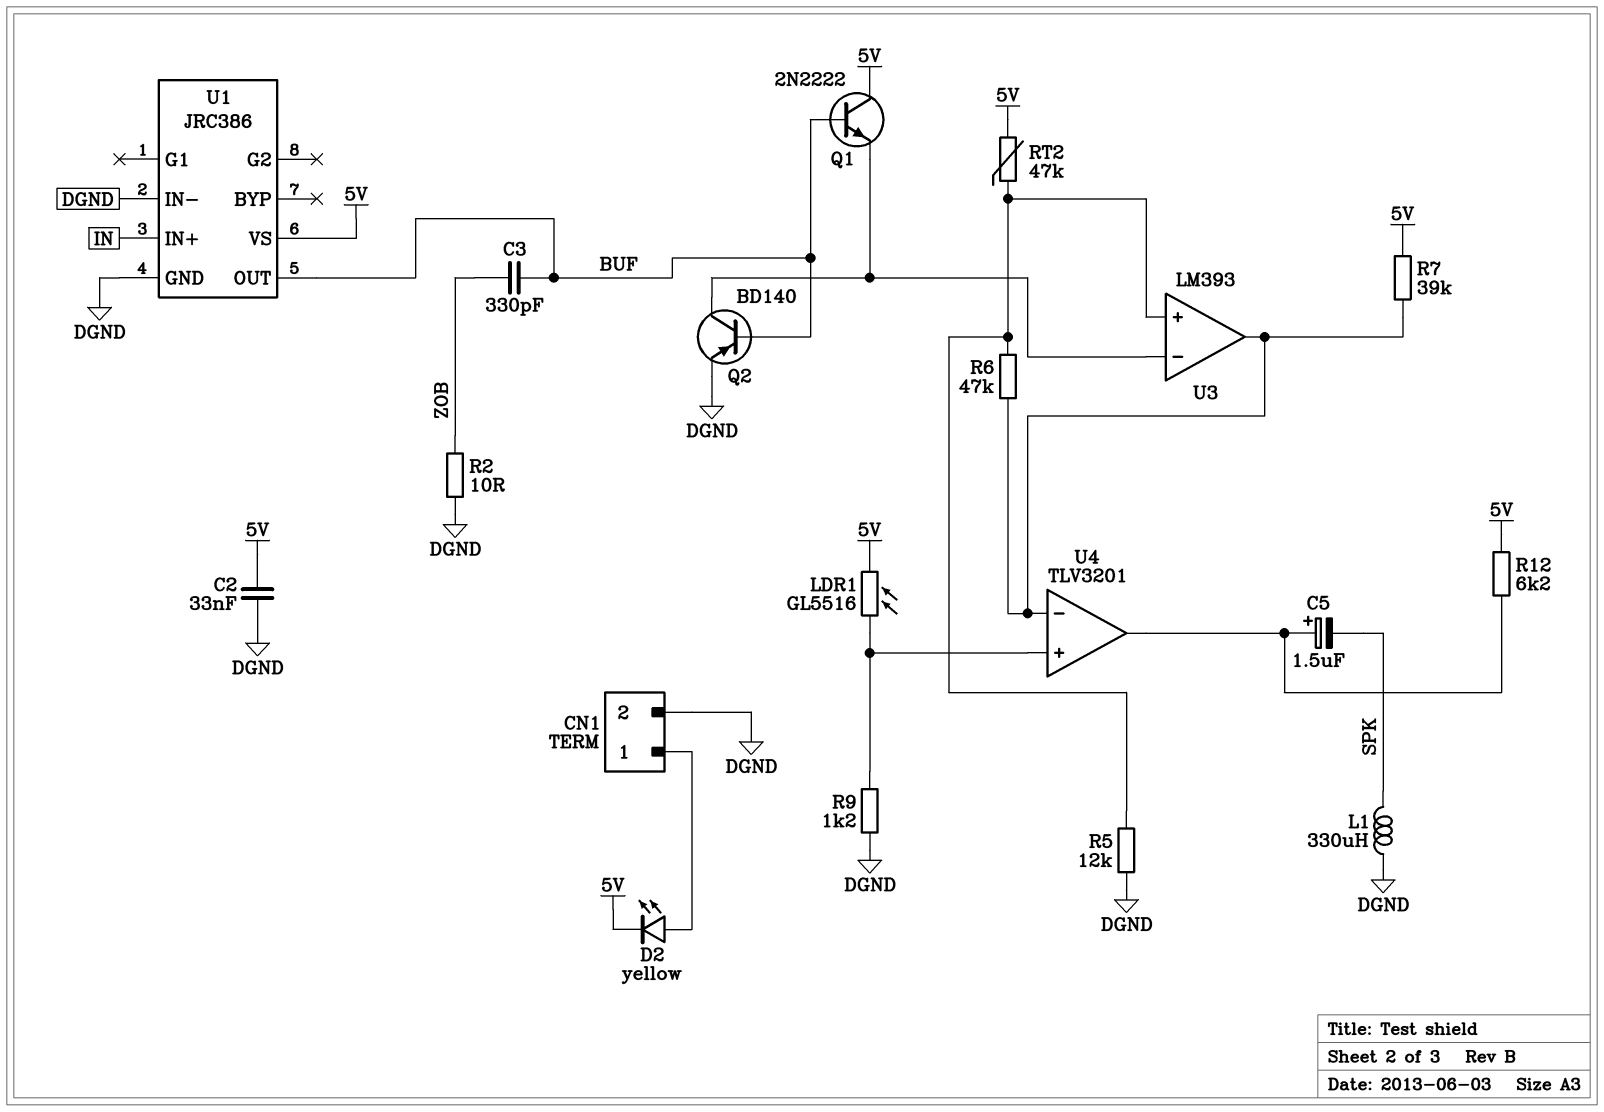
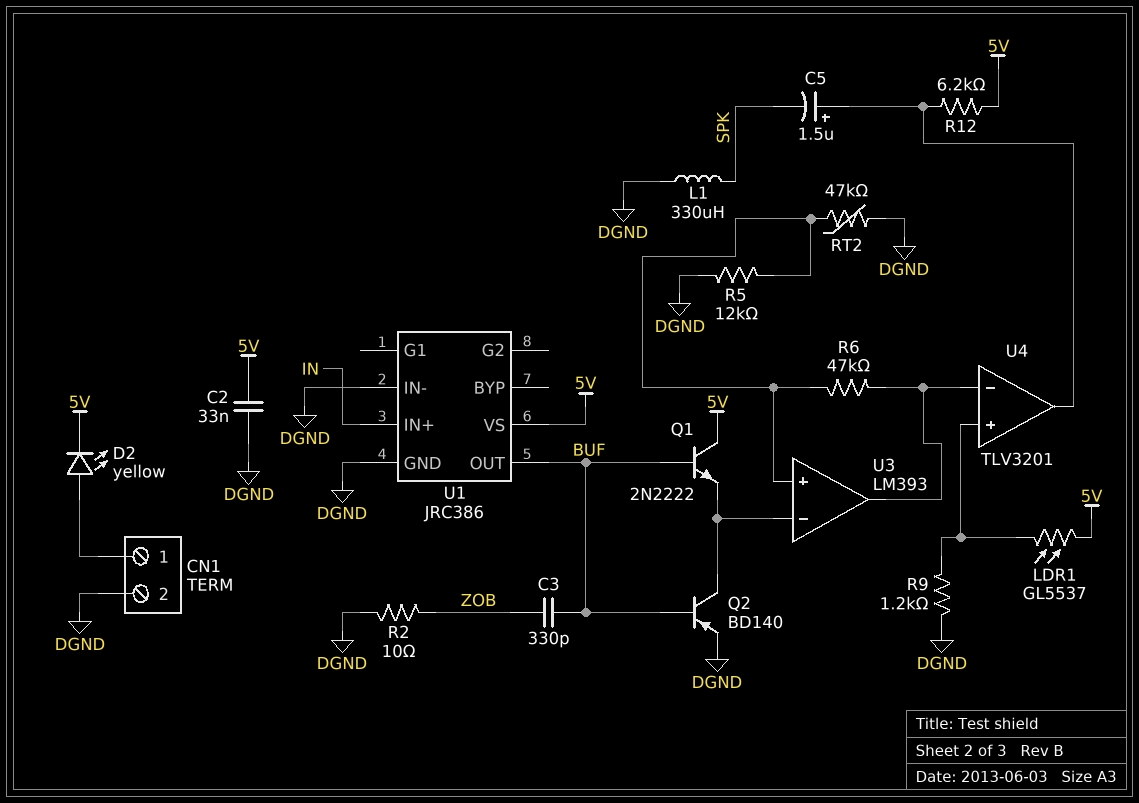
LDR1: GL5516 (5V, U4/in+) -> GL5537 (5V, U4/in+)
R7: 39k (5V, U3/out) -> none
RT2: 47k (5V, U3/in+) -> 47k (DGND, U3/in+)

